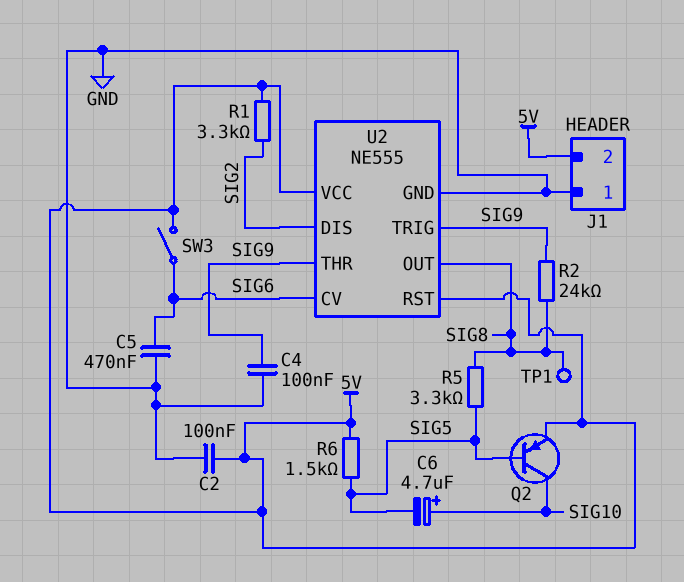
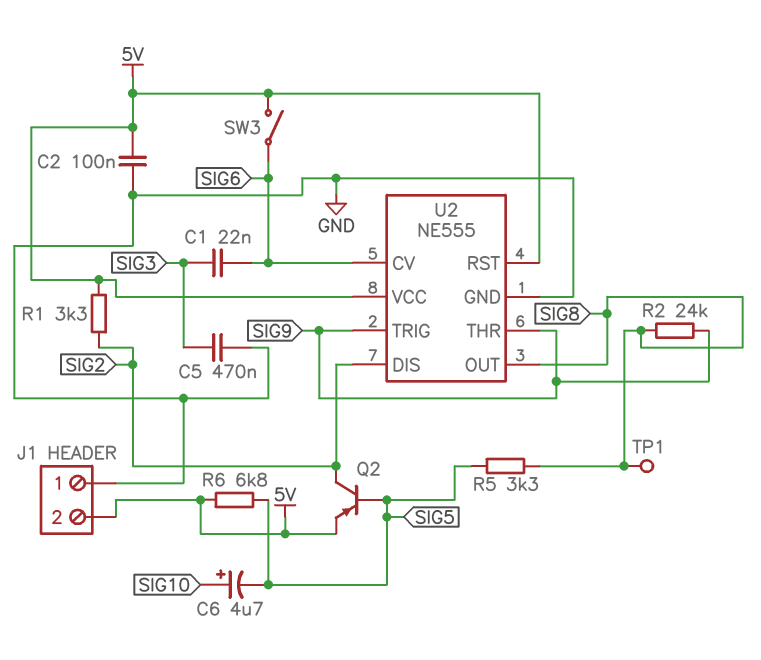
C1: none -> 22nF (SIG3, SIG6)
C4: 100nF (GND, SIG9) -> none
C5: 470nF (GND, SIG6) -> 470nF (GND, SIG3)
Q2: PNP (B SIG5, C SIG10, E 5V) -> PNP (B SIG5, C SIG2, E 5V)
R6: 1.5k (5V, SIG5) -> 6.8k (5V, SIG5)

